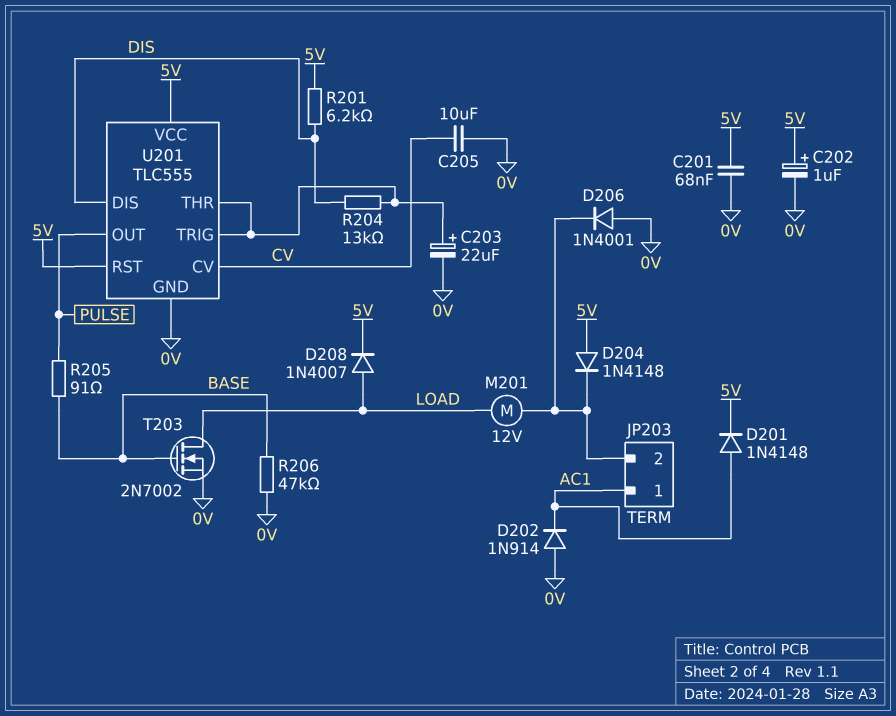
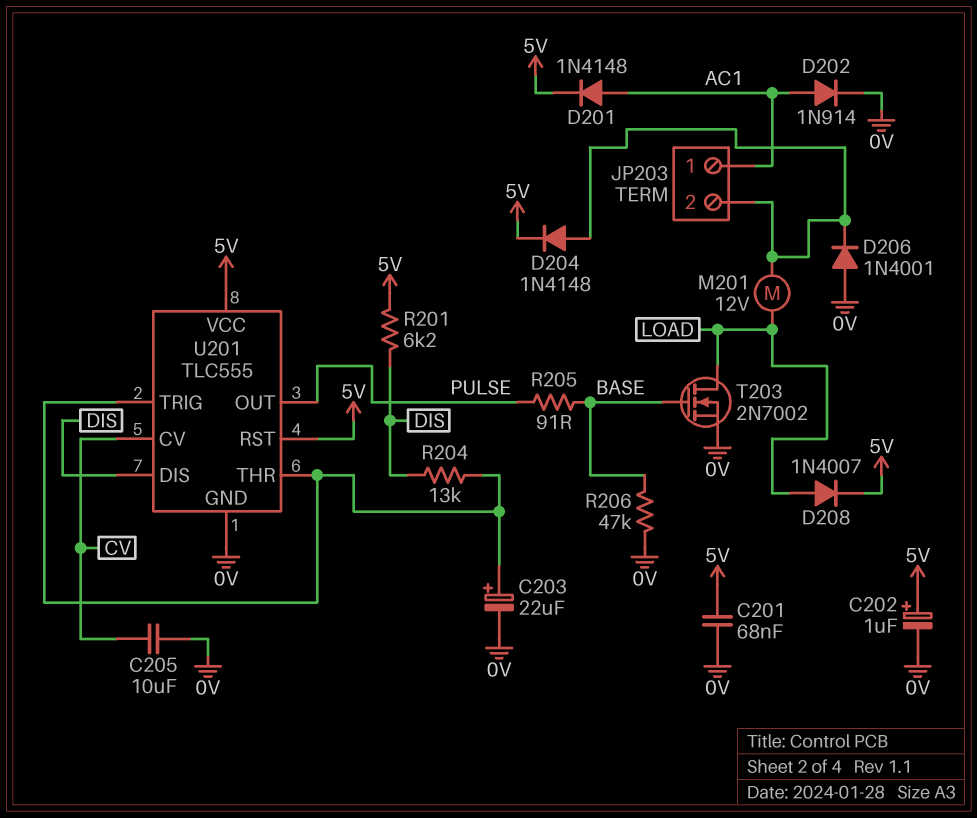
D202: diode 1N914 (A 0V, K AC1) -> diode 1N914 (A AC1, K 0V)
D204: diode 1N4148 (A 5V, K JP203/2) -> diode 1N4148 (A JP203/2, K 5V)

